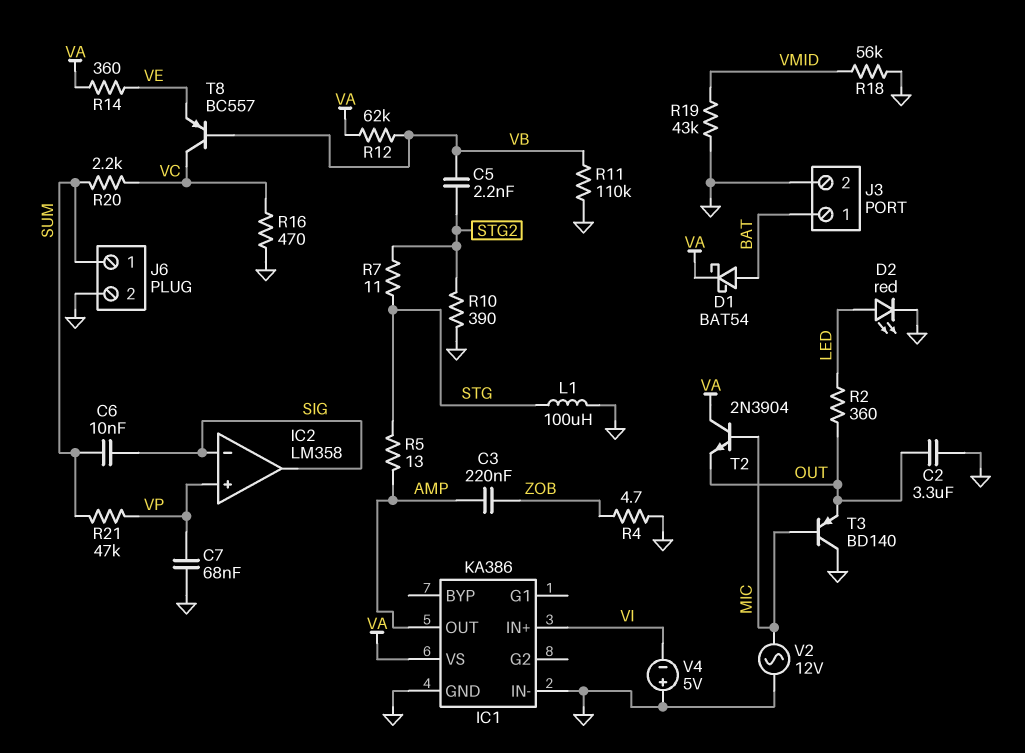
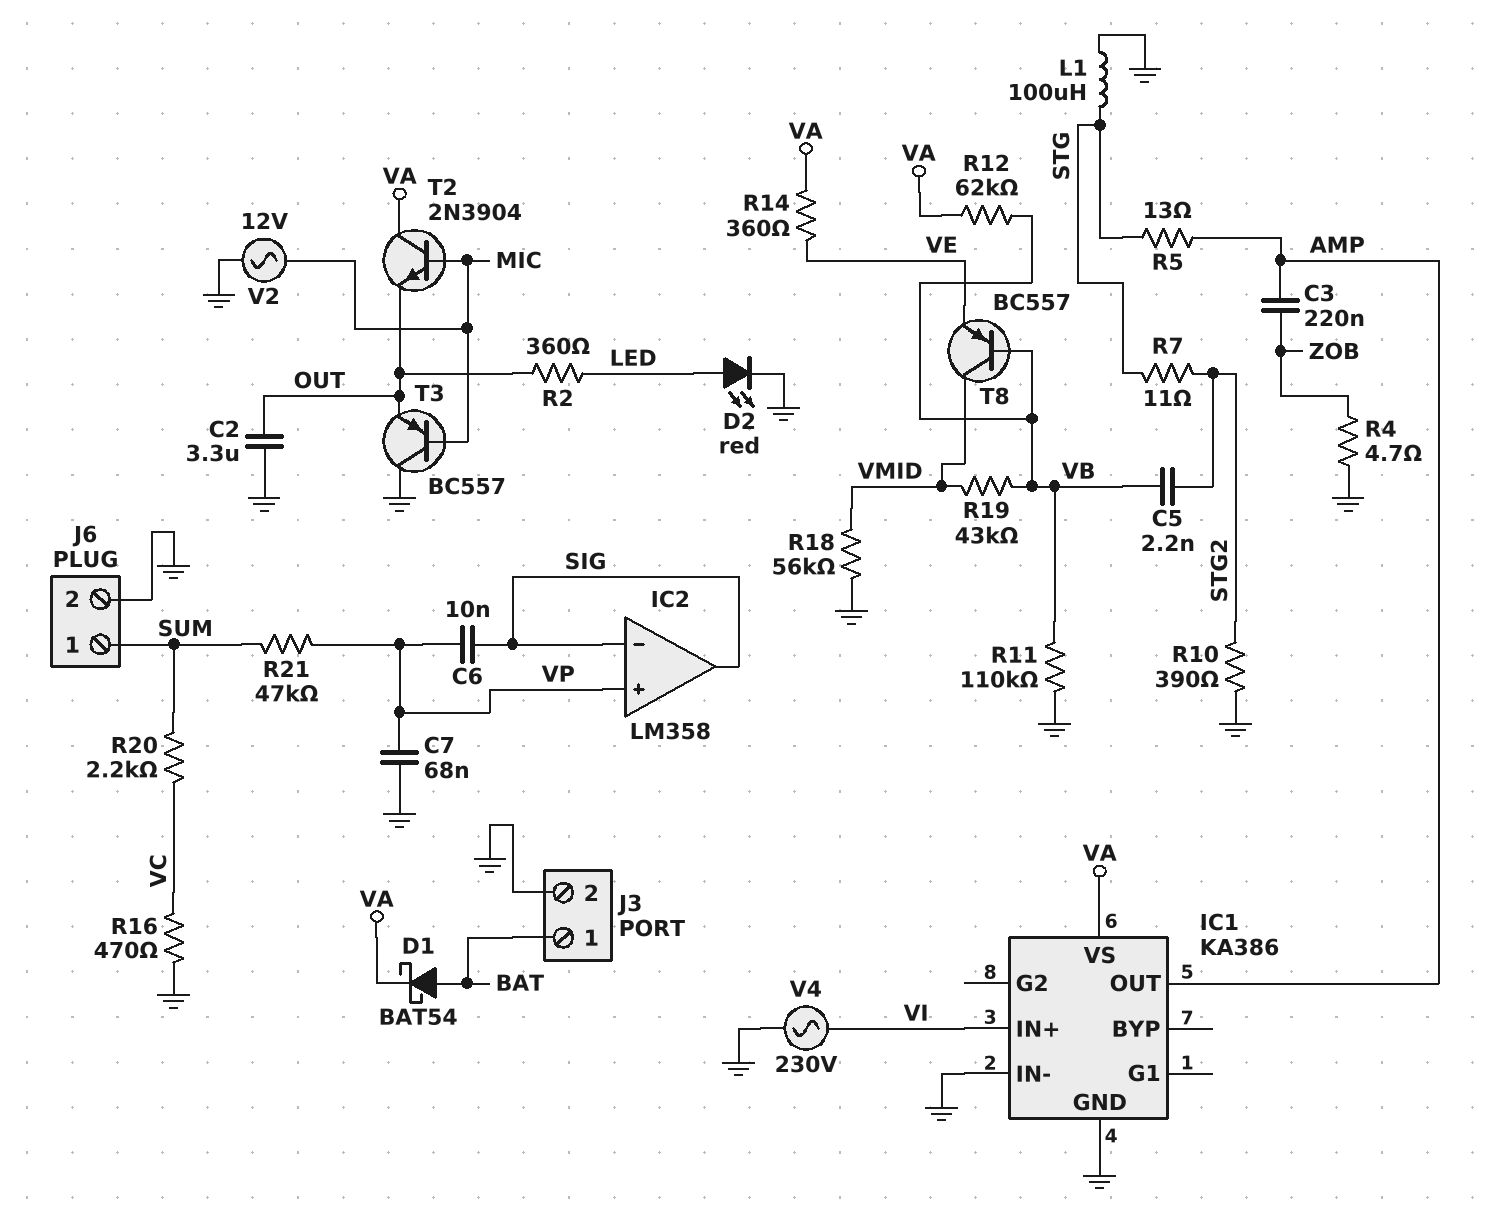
C6: 10nF (SIG, SUM) -> 10nF (SIG, VP)
R19: 43k (GND, VMID) -> 43k (VB, VMID)
T3: PNP BD140 (B MIC, C GND, E OUT) -> PNP BC557 (B MIC, C GND, E OUT)
T8: PNP BC557 (B VB, C VC, E VE) -> PNP BC557 (B VB, C VMID, E VE)
V4: 5V (plus GND, minus VI) -> AC 230V (GND, VI)

